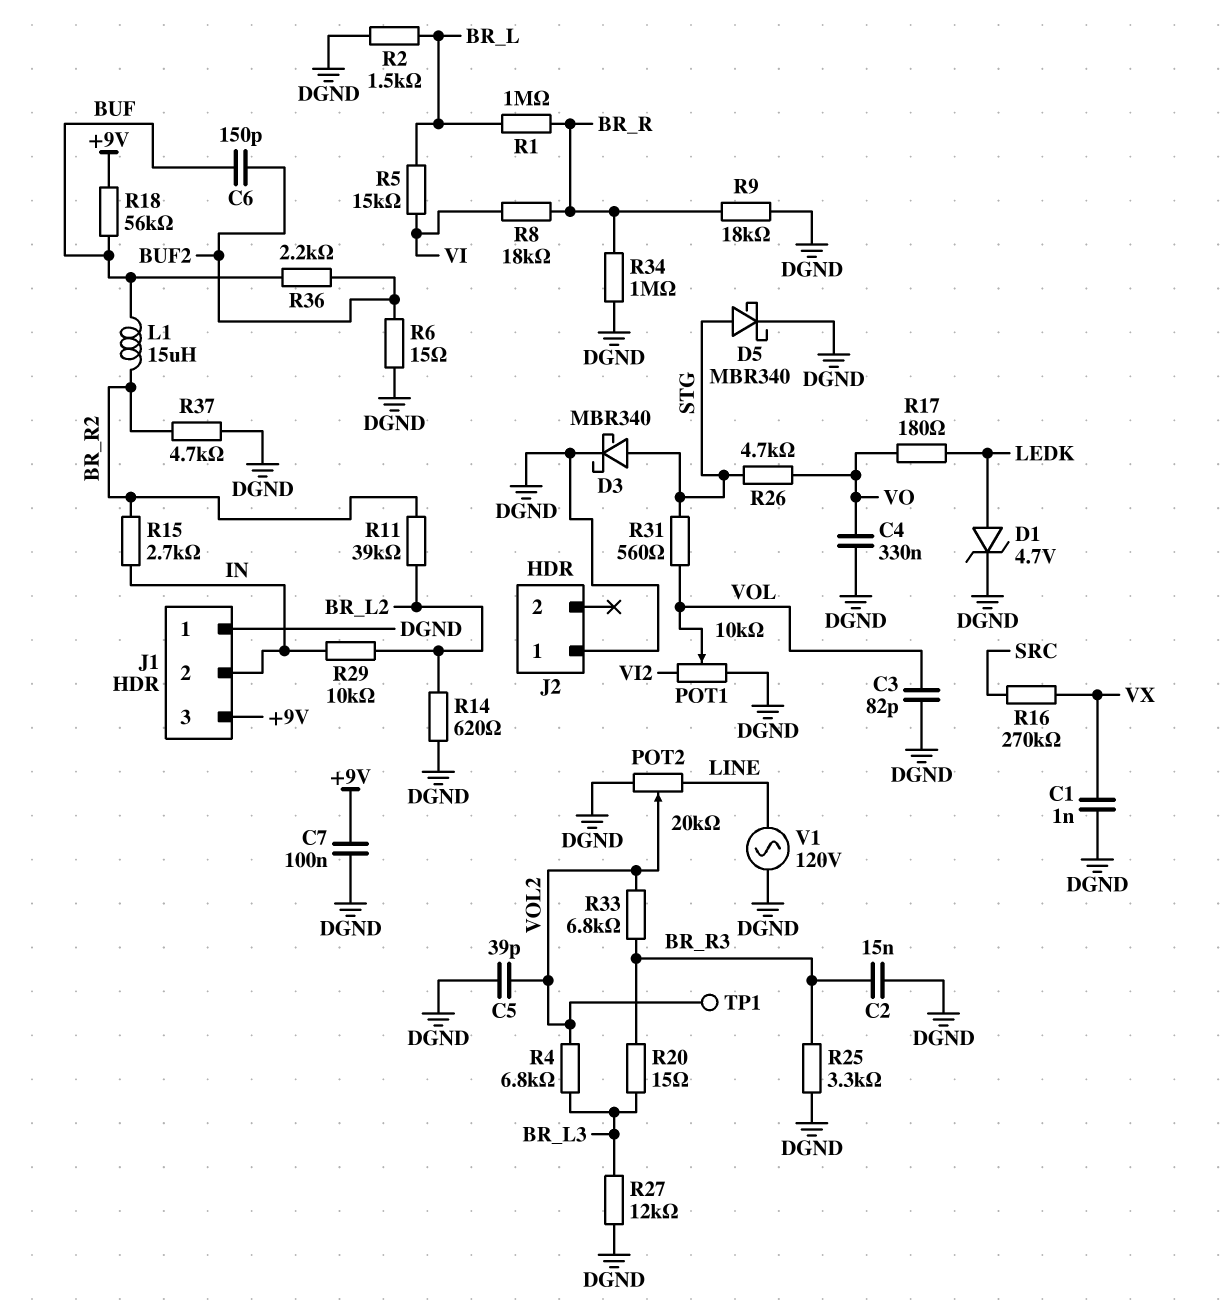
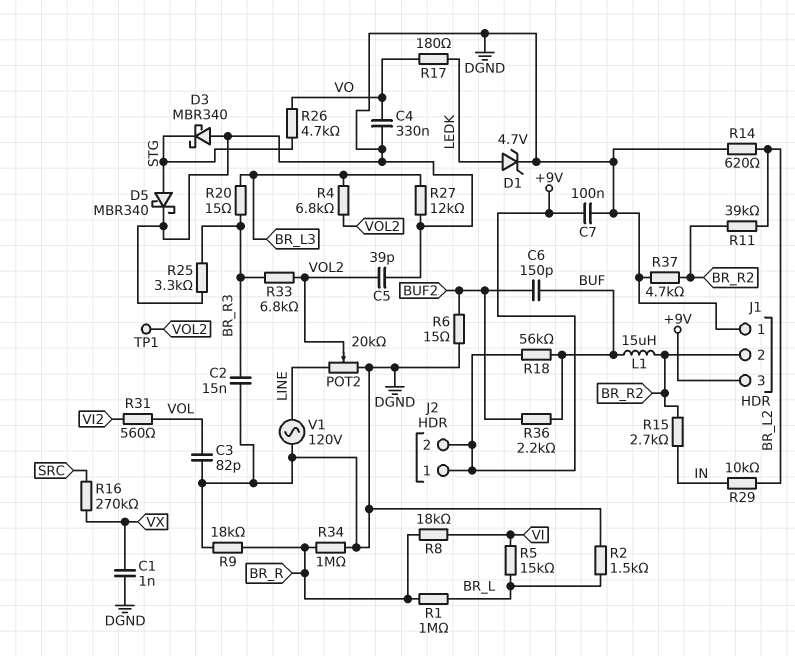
D3: schottky MBR340 (A STG, K DGND) -> schottky MBR340 (A DGND, K STG)
J1 pin 2: IN -> BR_R2
J2 pin 1: DGND -> +9V
J2 pin 2: none -> +9V
POT1: 10k (DGND, VI2, wiper VOL) -> none
R31: 560 (STG, VOL) -> 560 (VI2, VOL)

